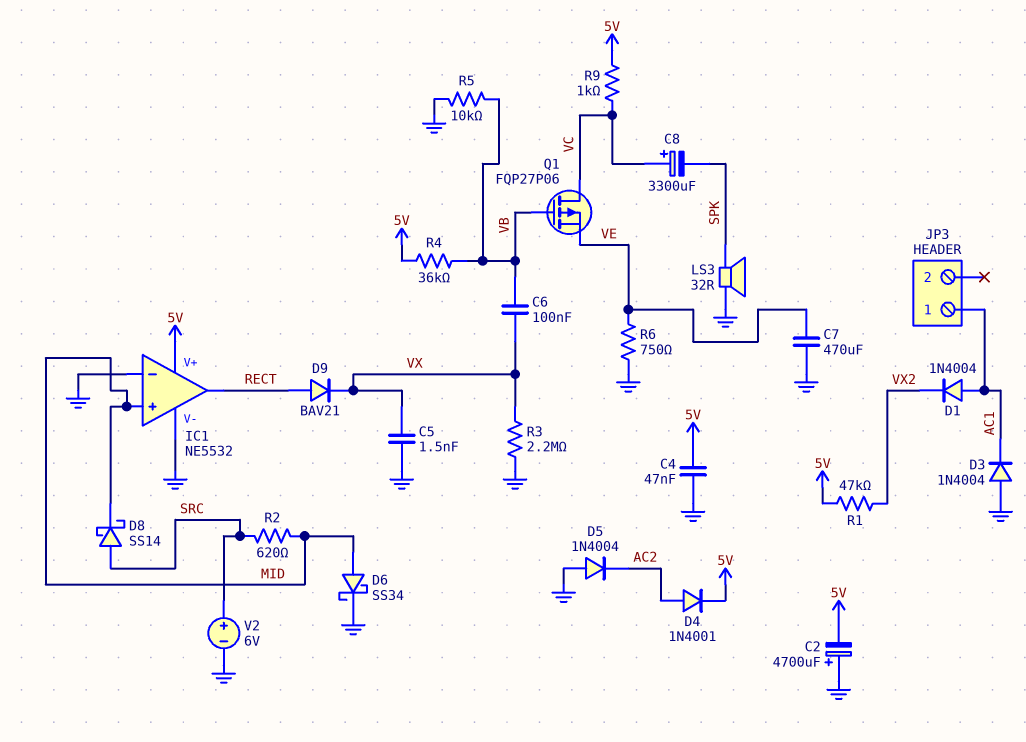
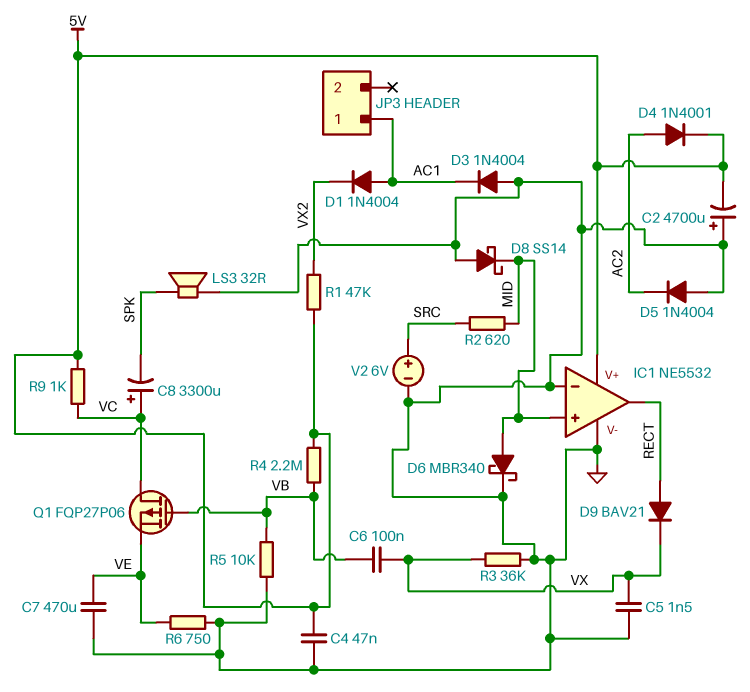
D6: schottky SS34 (A MID, K GND) -> schottky MBR340 (A MID, K GND)
D8: schottky SS14 (A SRC, K MID) -> schottky SS14 (A GND, K MID)
R3: 2.2M (GND, VX) -> 36k (GND, VX)
R4: 36k (5V, VB) -> 2.2M (5V, VB)

